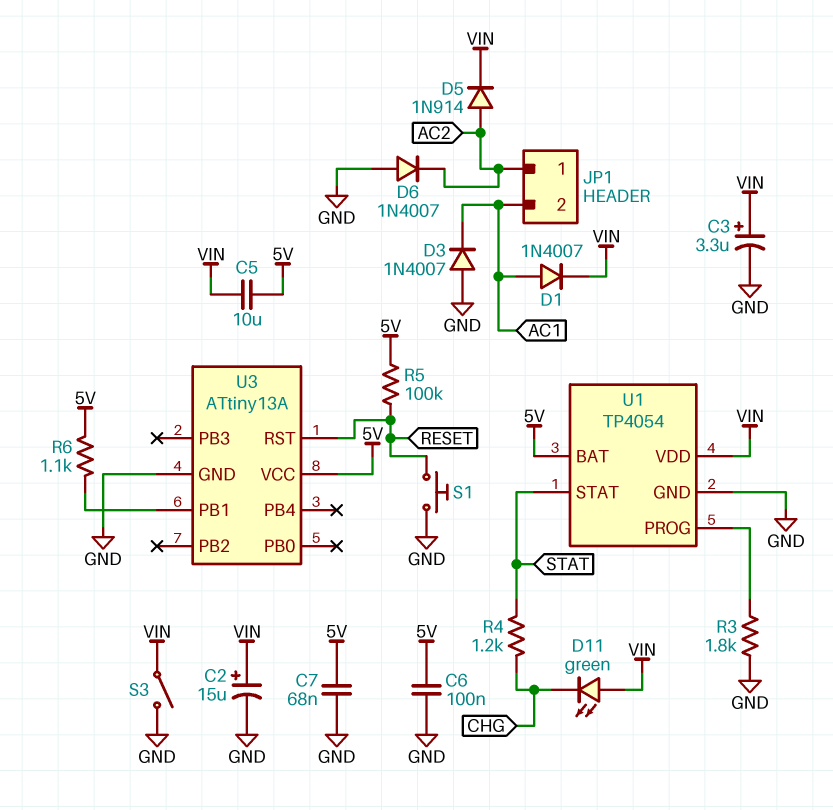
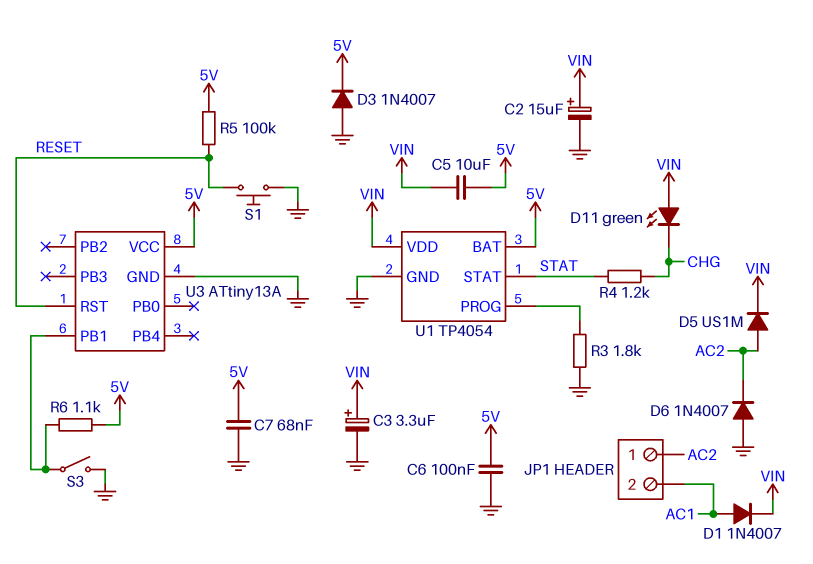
D3: diode 1N4007 (A GND, K AC1) -> diode 1N4007 (A GND, K 5V)
D5: diode 1N914 (A AC2, K VIN) -> diode US1M (A AC2, K VIN)
S3: switch (GND, VIN) -> switch (GND, U3/PB1)

